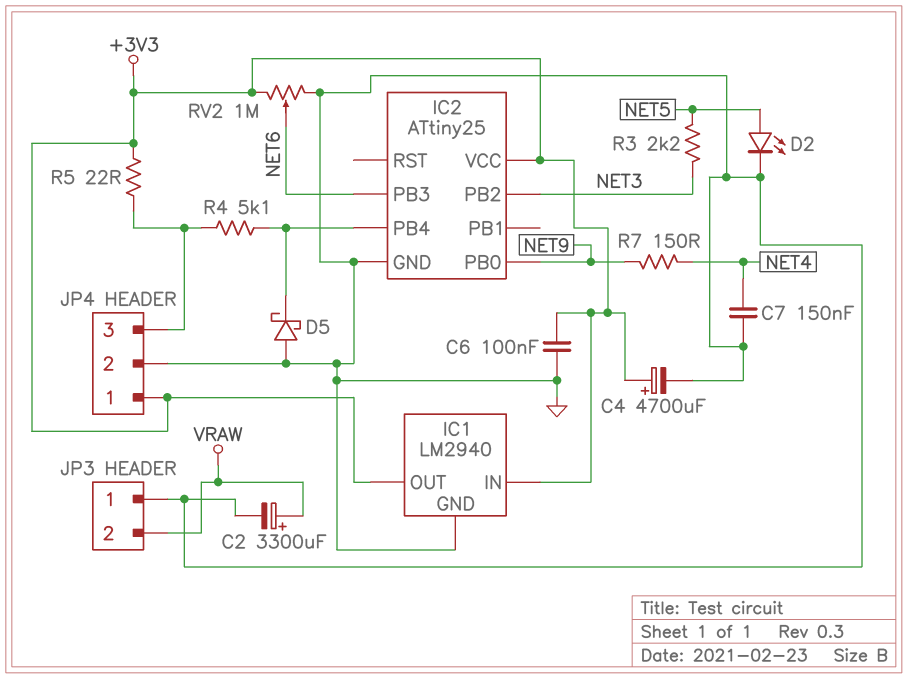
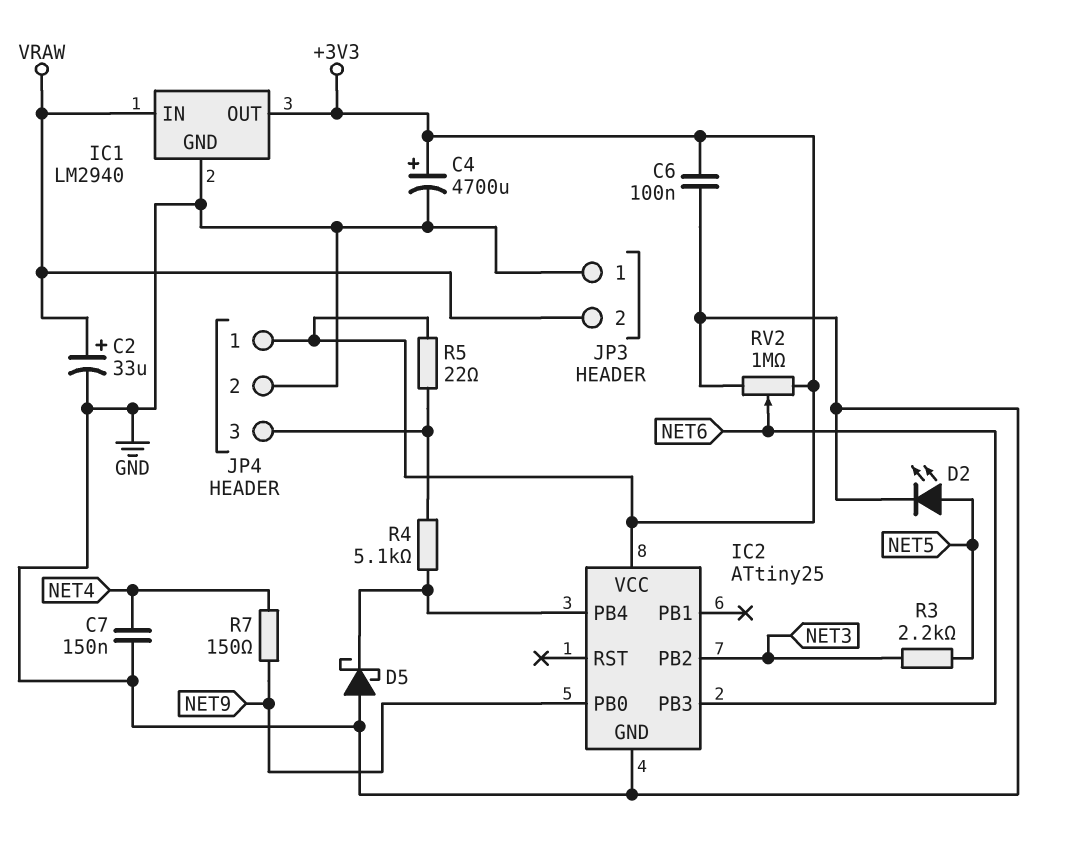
C2: 3300uF (plus VRAW, minus GND) -> 33uF (plus VRAW, minus GND)
IC1 pin IN: +3V3 -> VRAW

